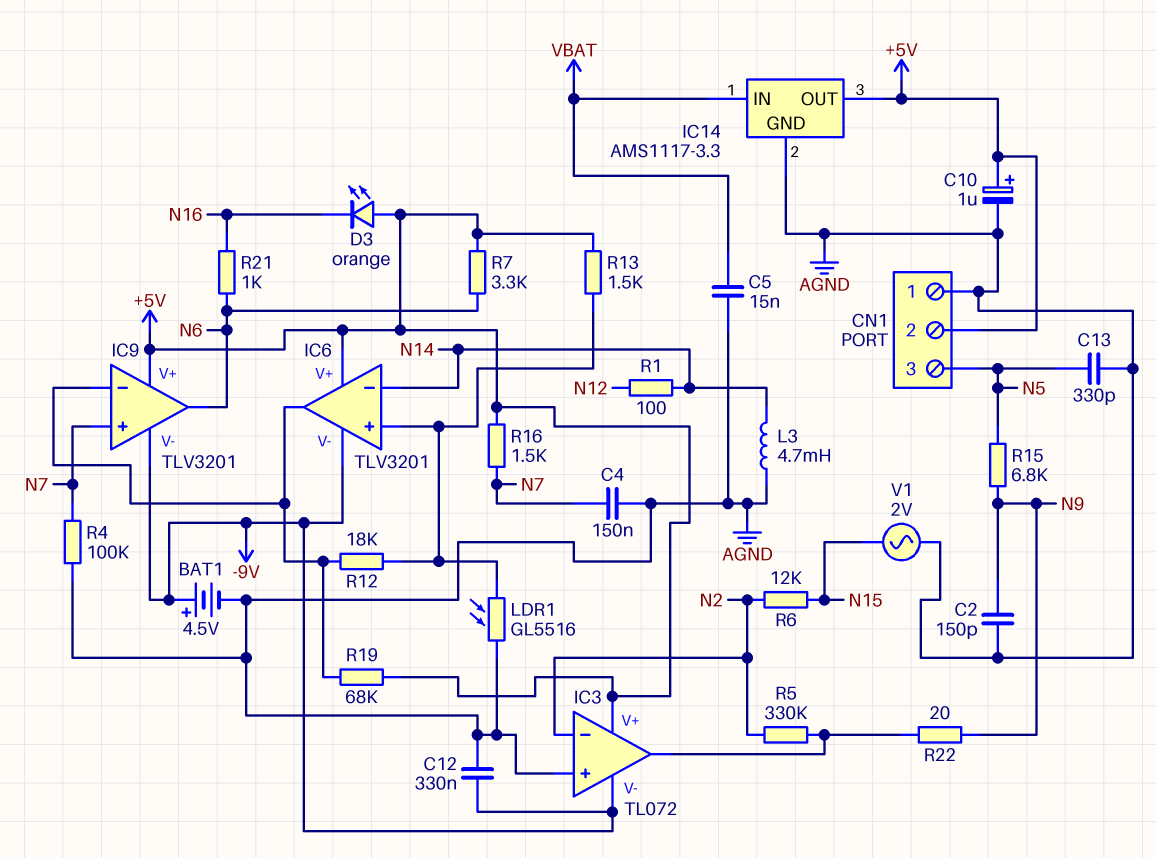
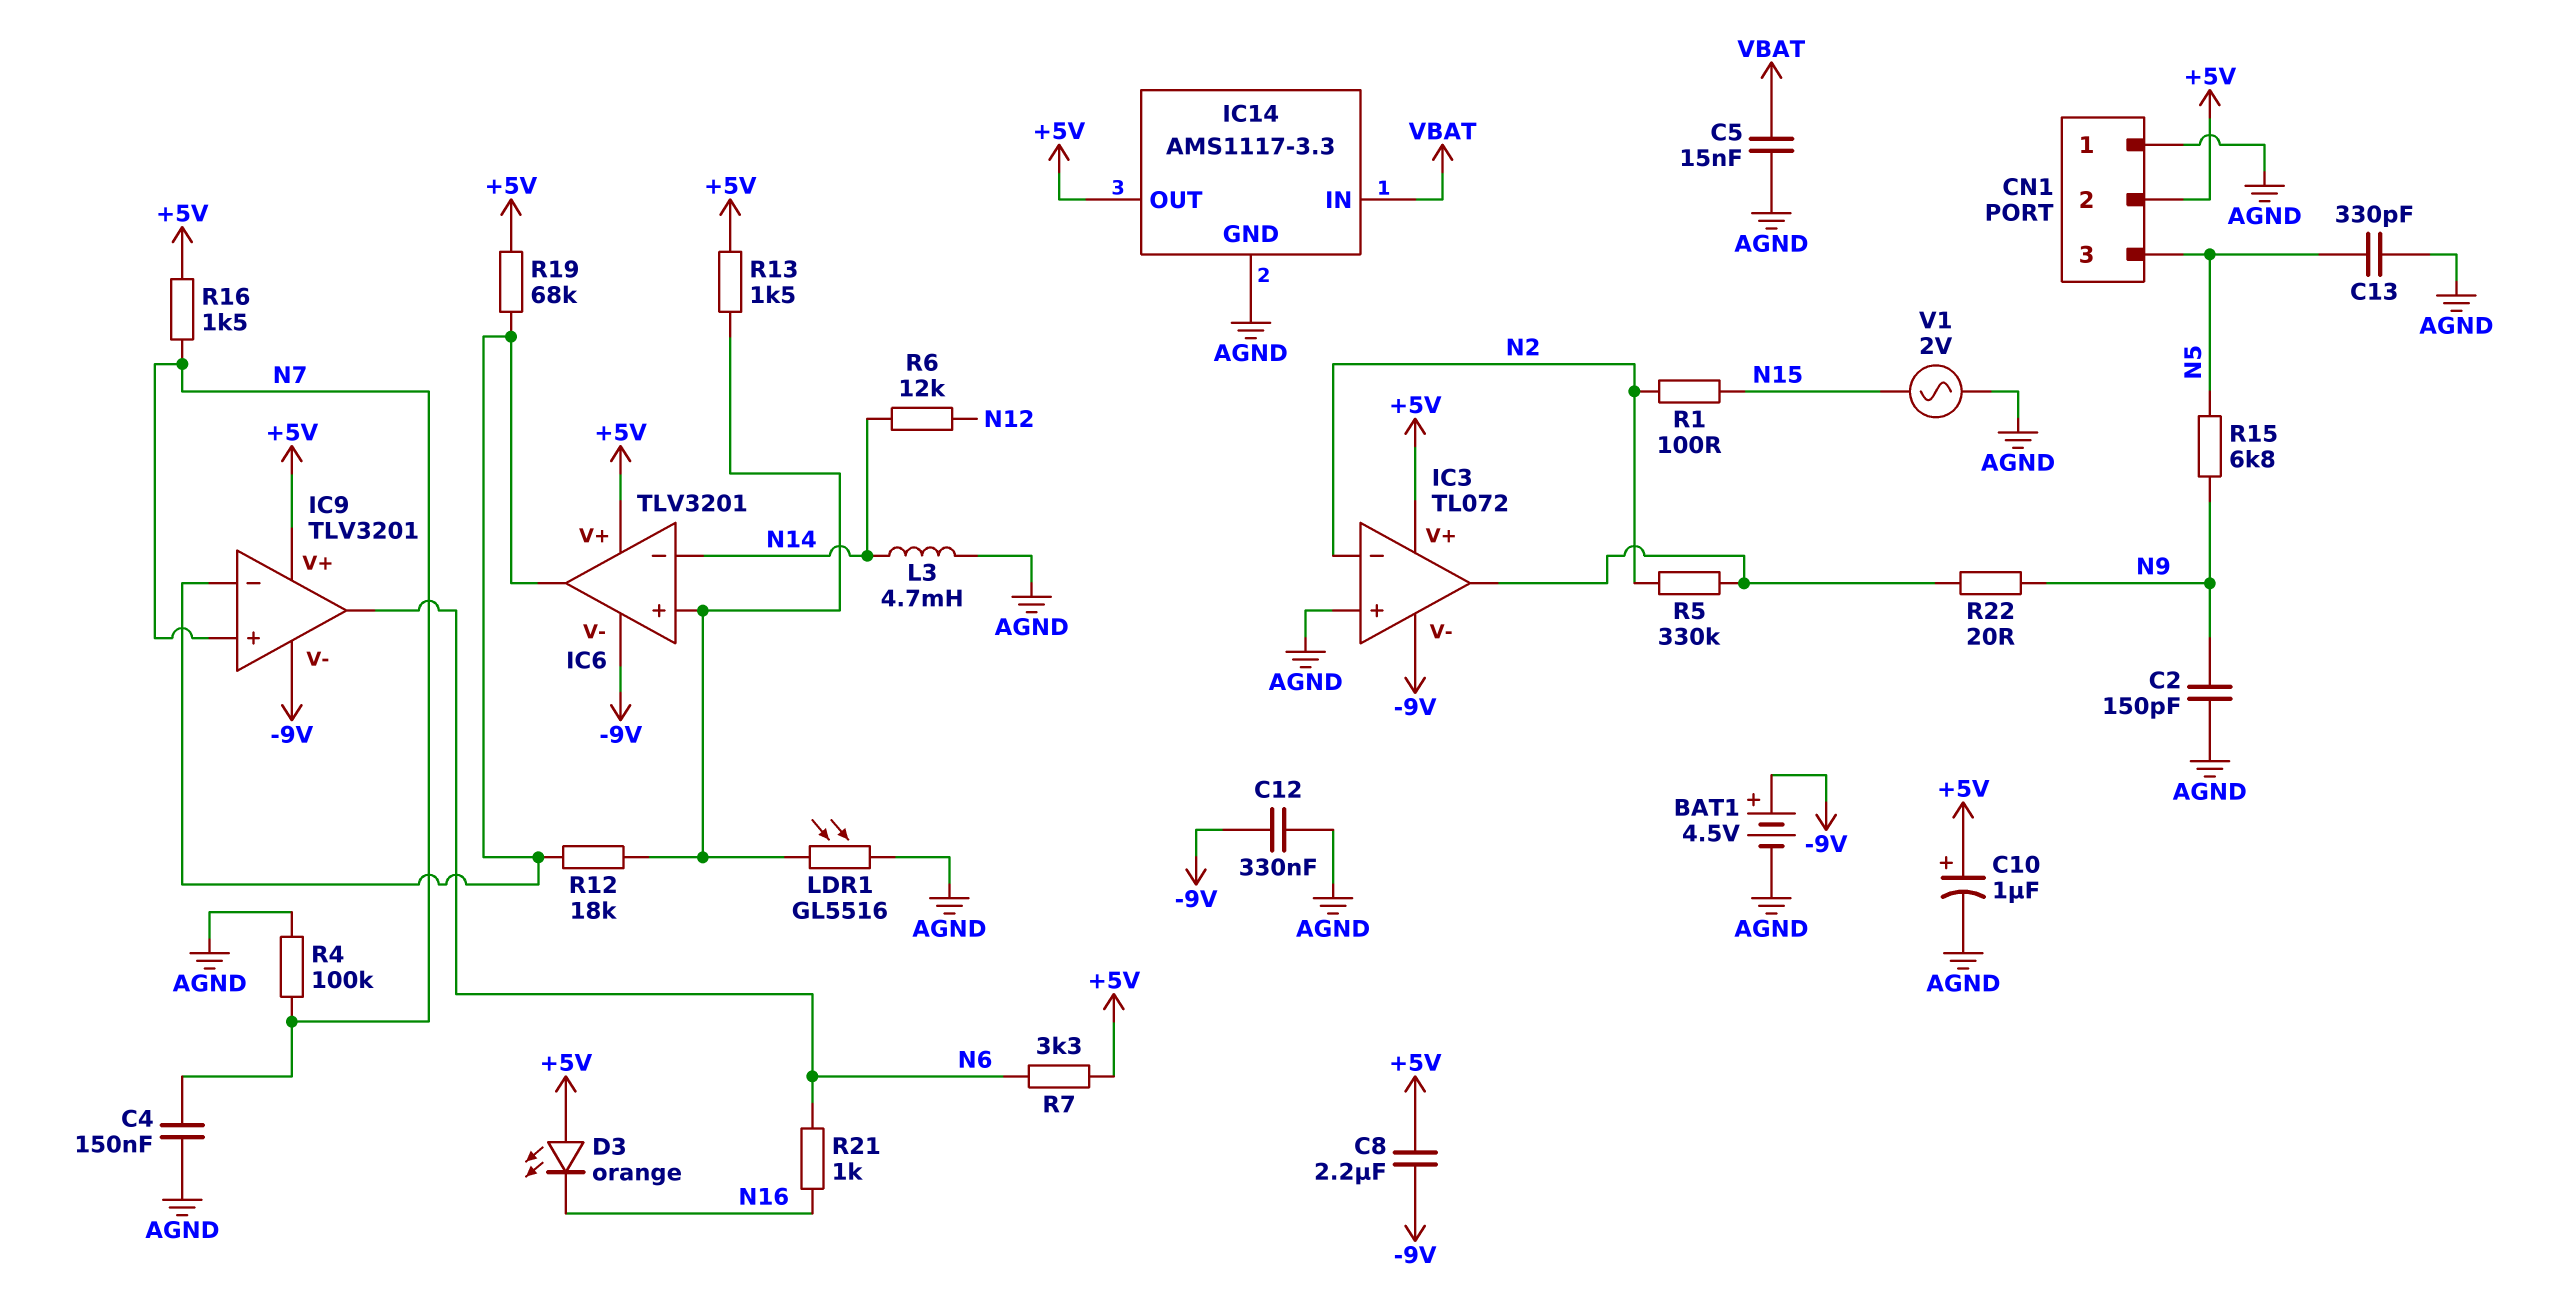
C8: none -> 2.2uF (+5V, -9V)
R1: 100 (N12, N14) -> 100 (N2, N15)
R6: 12k (N2, N15) -> 12k (N12, N14)

